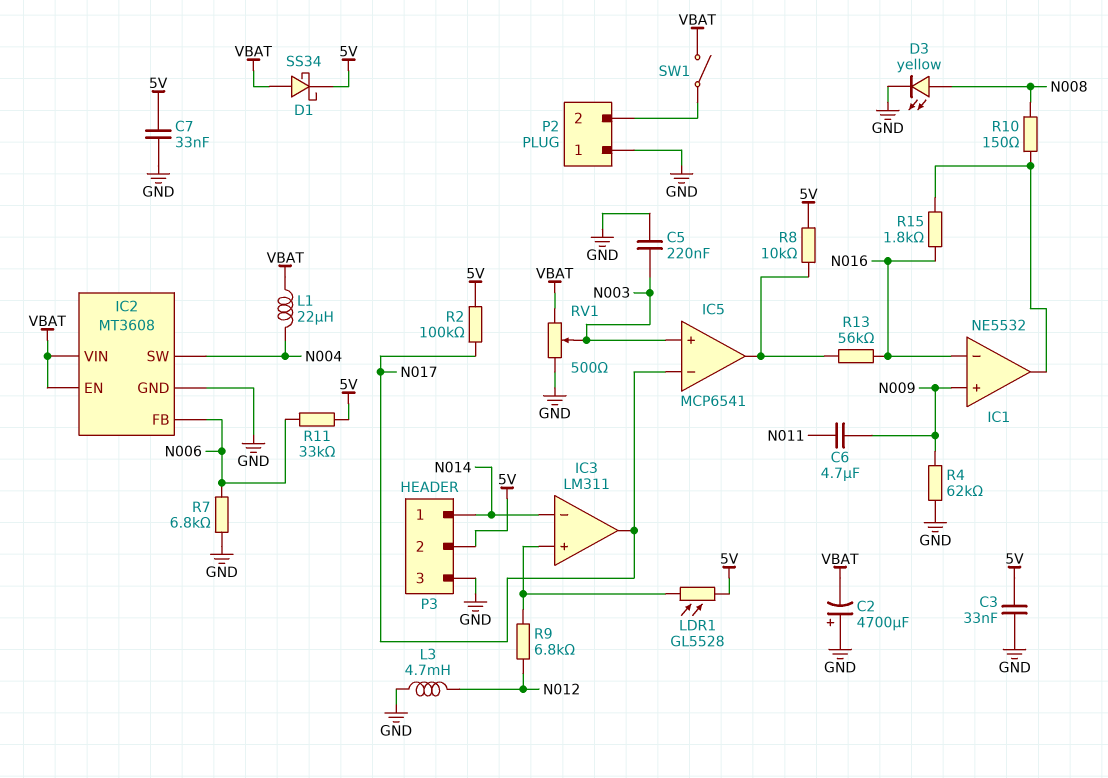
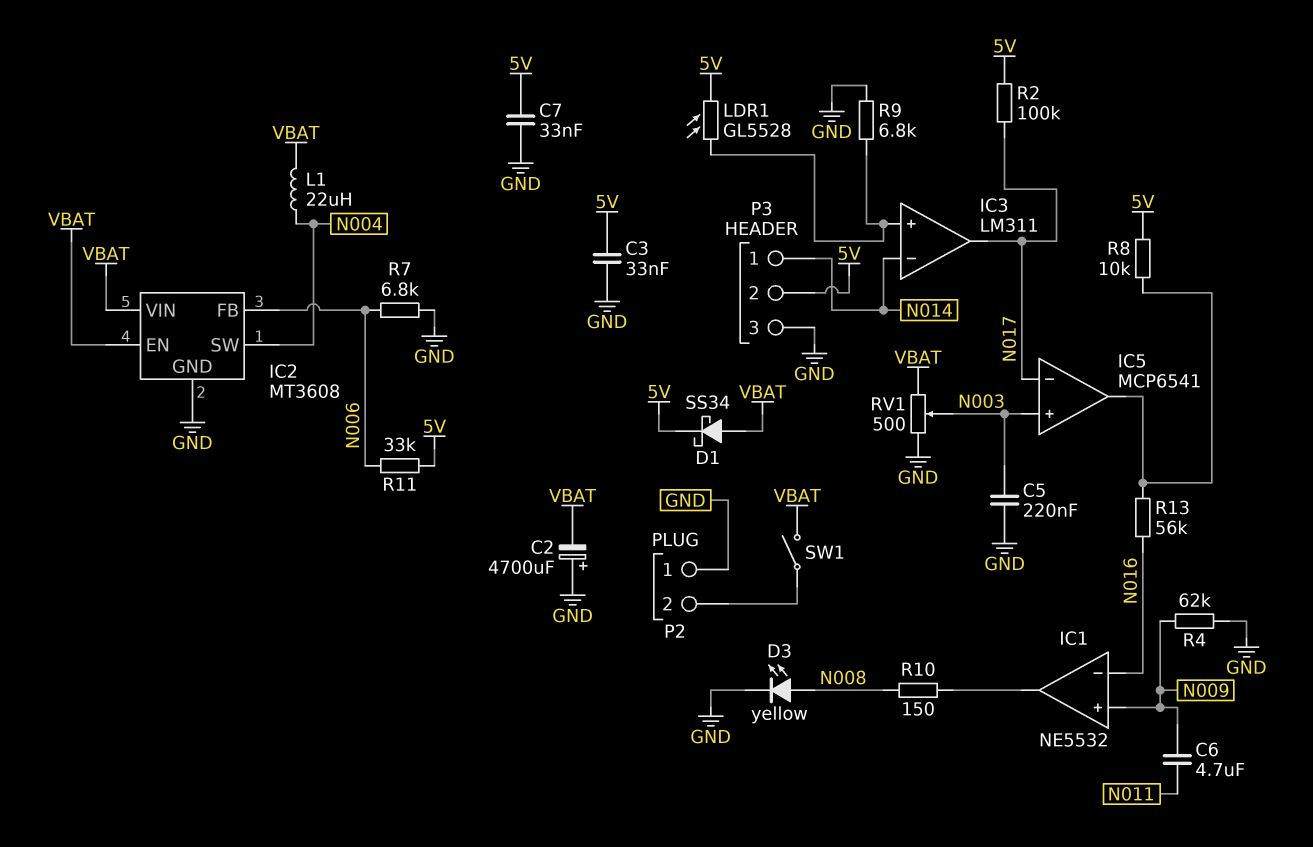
L3: 4.7mH (GND, N012) -> none
R9: 6.8k (IC3/in+, N012) -> 6.8k (GND, IC3/in+)
R15: 1.8k (IC1/out, N016) -> none

